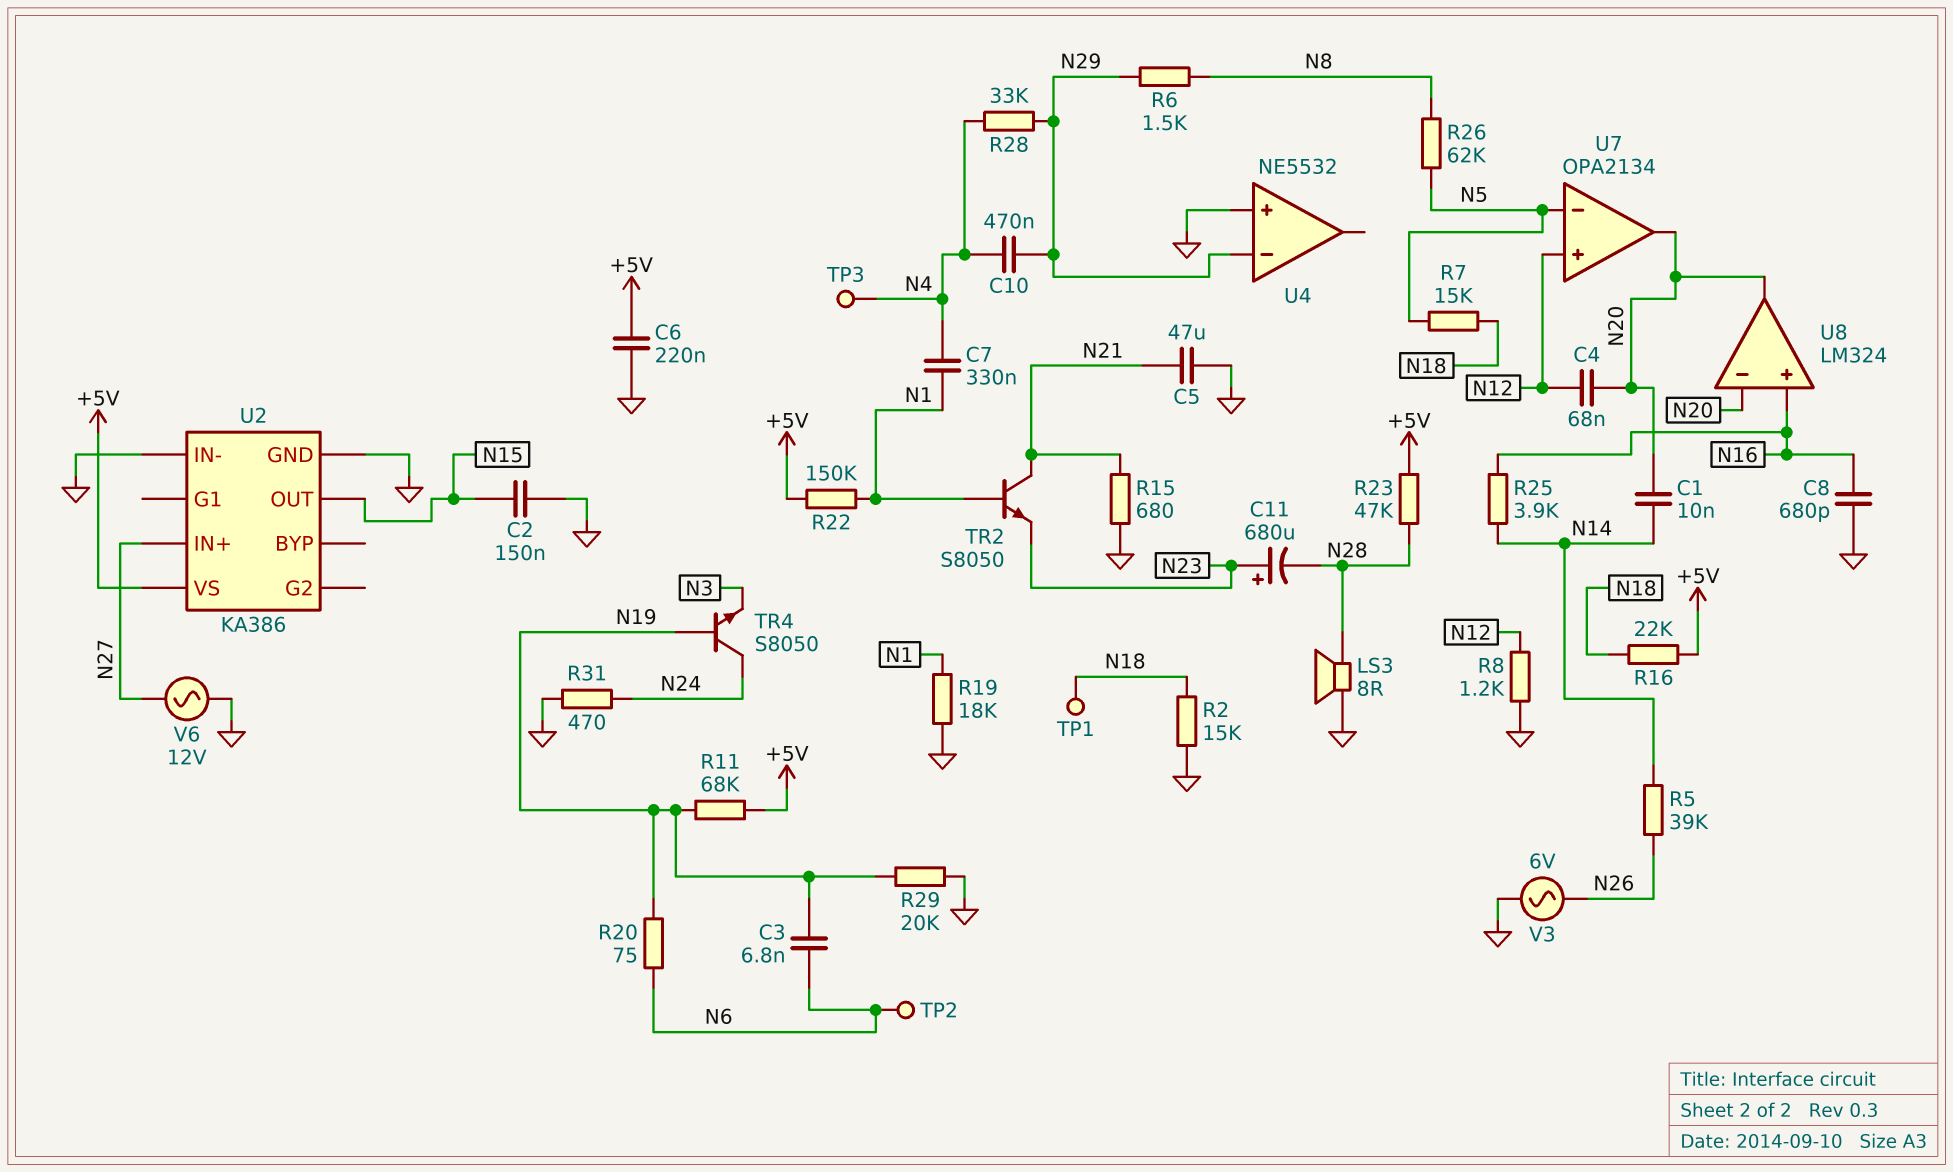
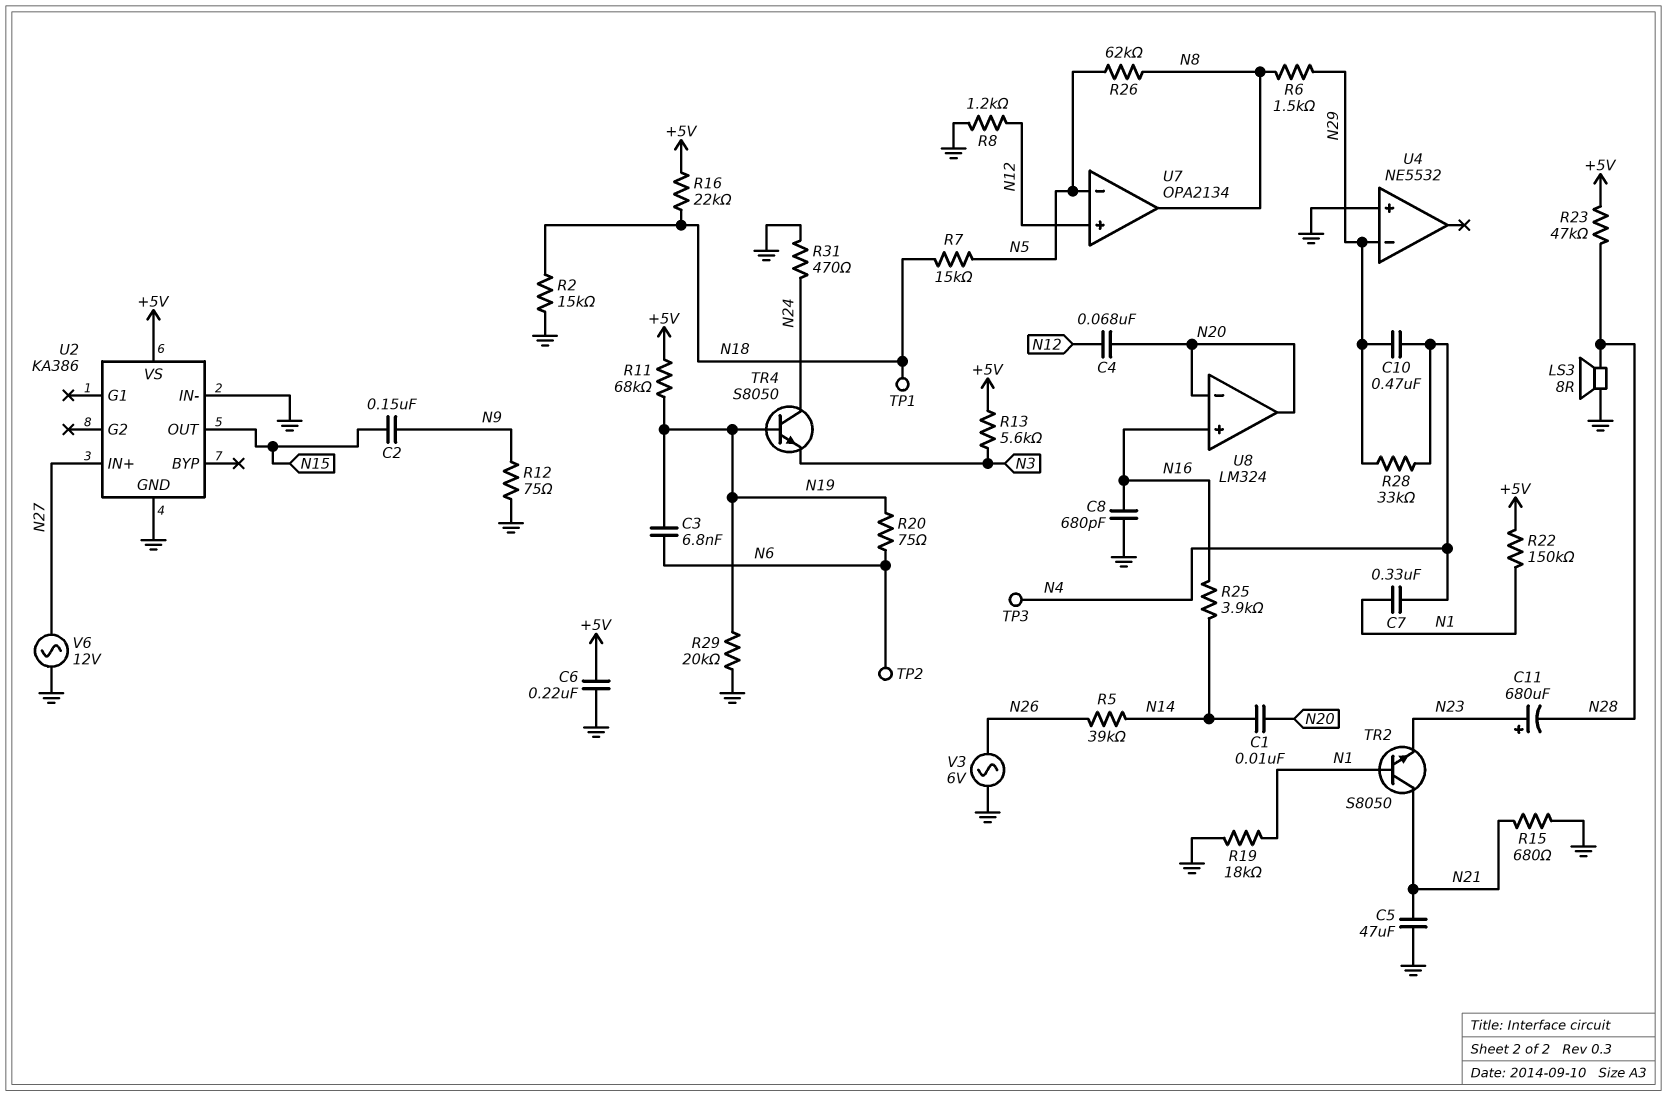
C2: 150nF (GND, N15) -> 150nF (N9, N15)
R12: none -> 75 (GND, N9)
R13: none -> 5.6k (+5V, N3)
U7 pin out: N20 -> N8

